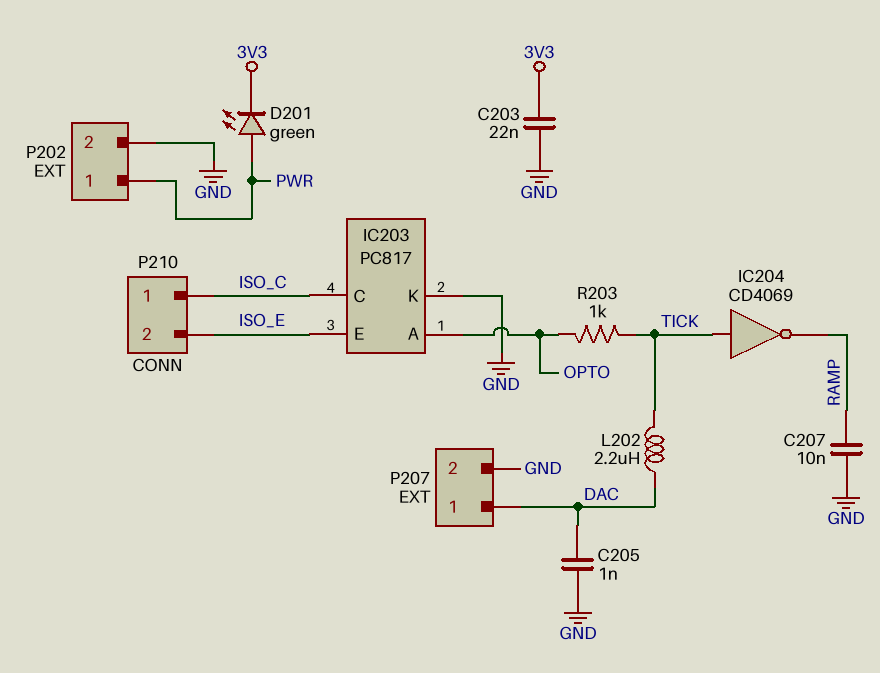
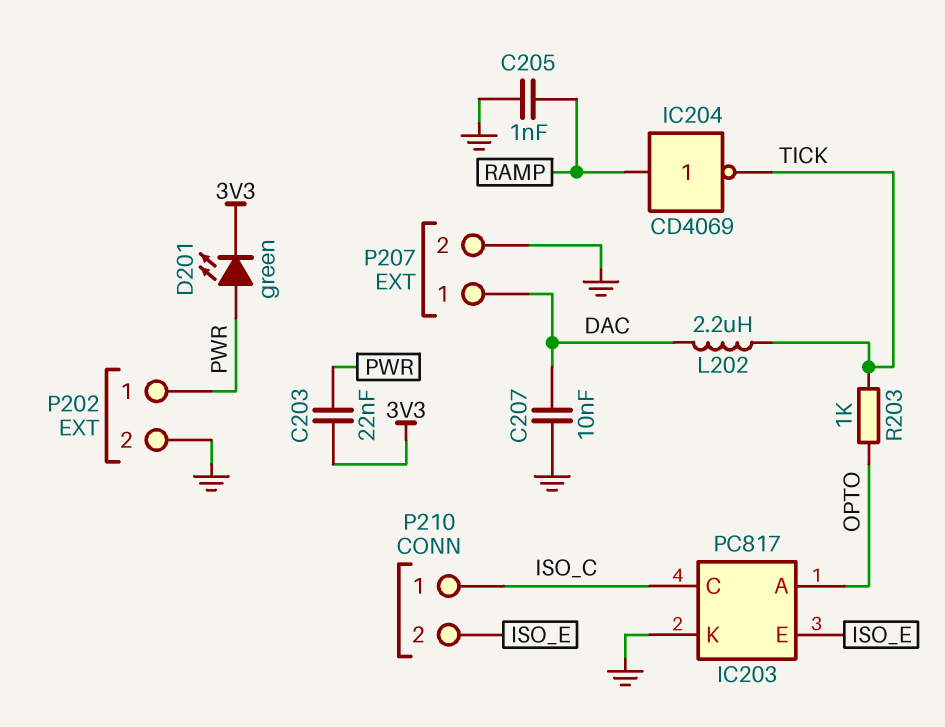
C203: 22nF (3V3, GND) -> 22nF (3V3, PWR)
C205: 1nF (DAC, GND) -> 1nF (GND, RAMP)
C207: 10nF (GND, RAMP) -> 10nF (DAC, GND)
IC204: NOT CD4069 (in TICK, out RAMP) -> NOT CD4069 (in RAMP, out TICK)

